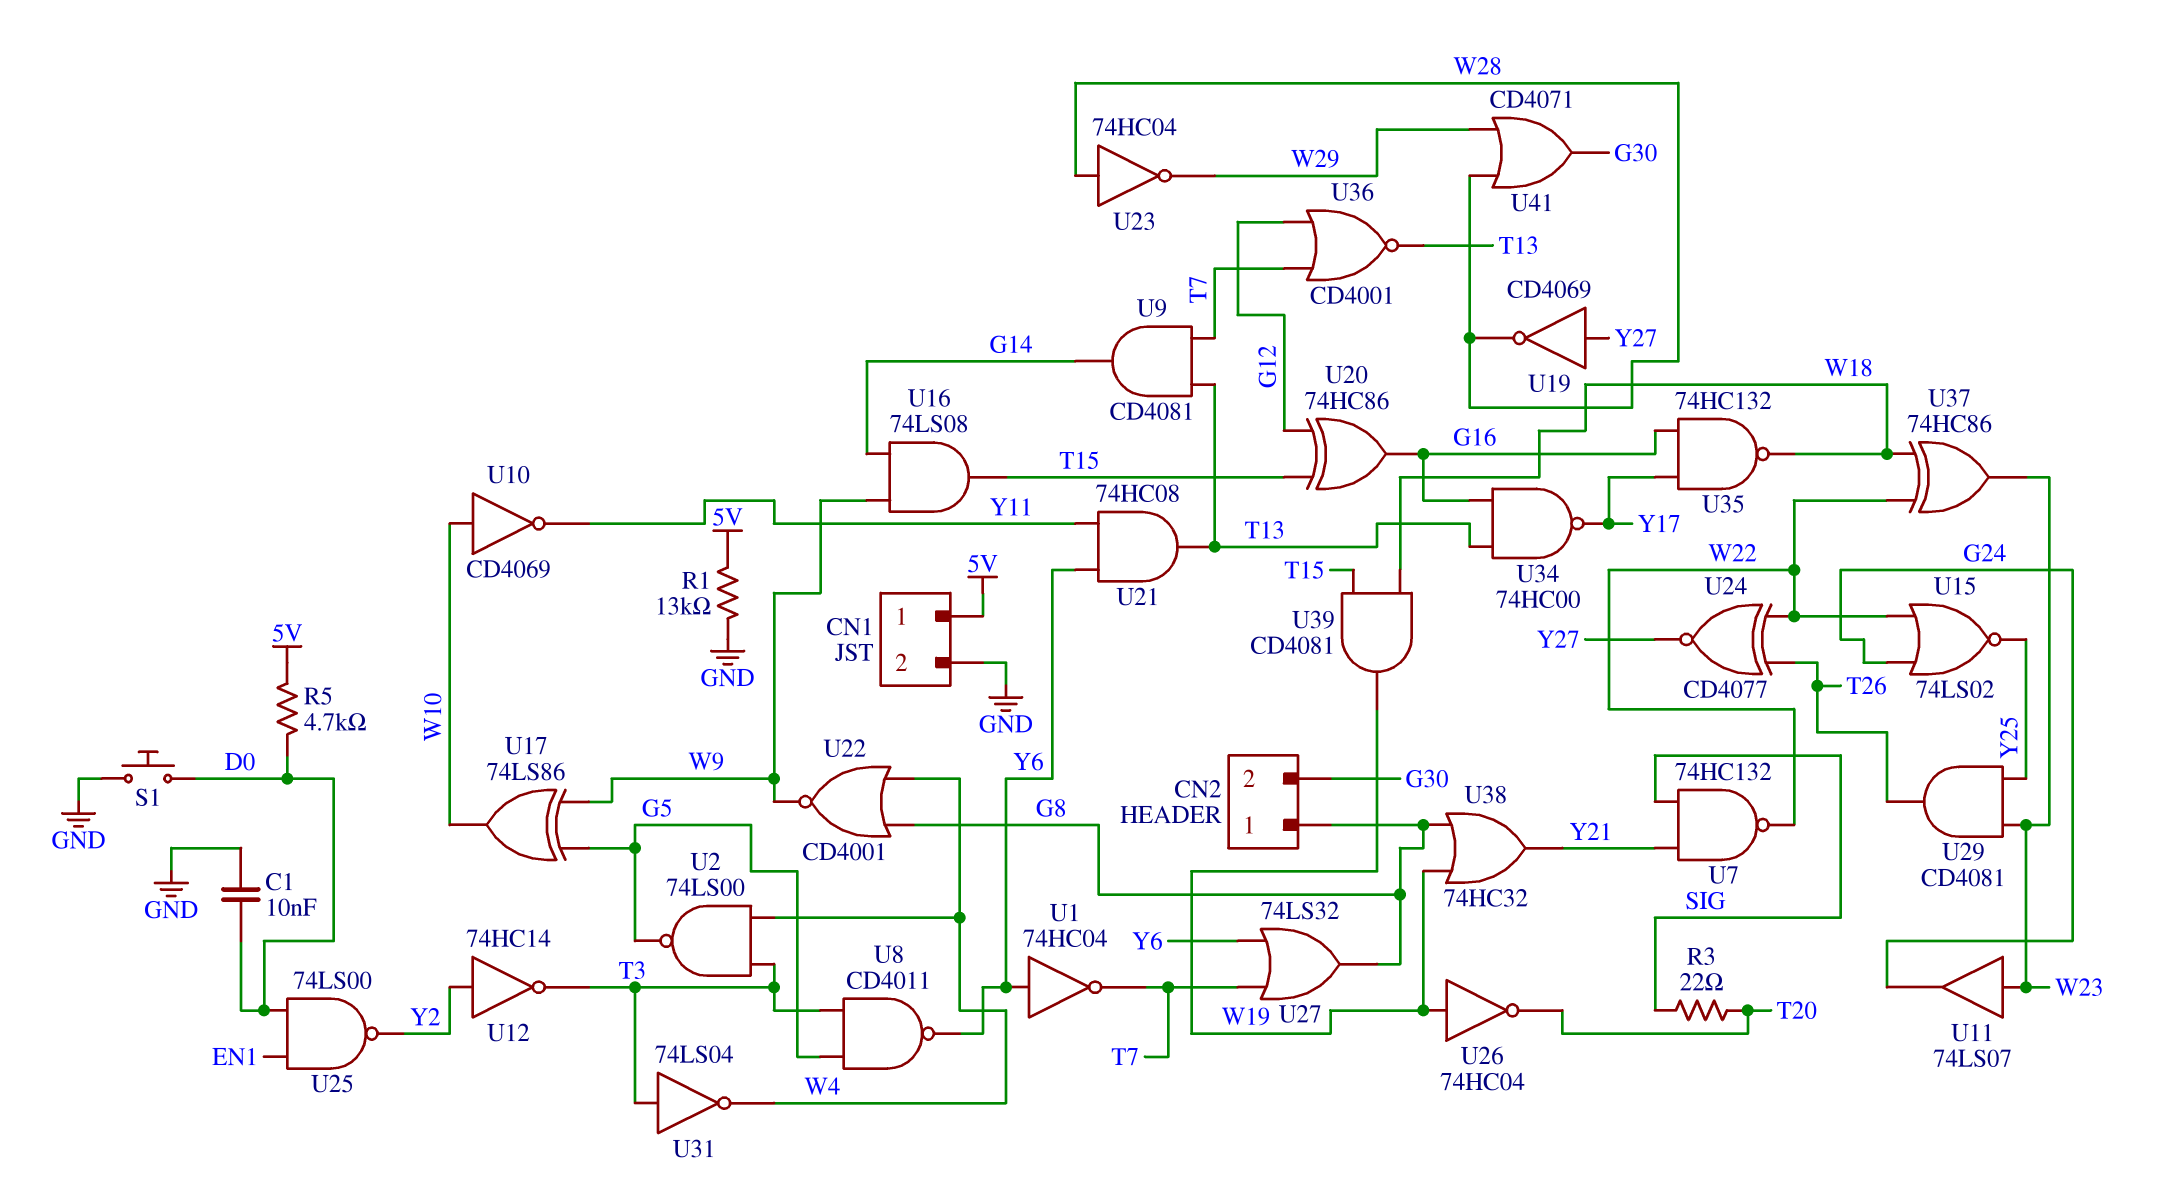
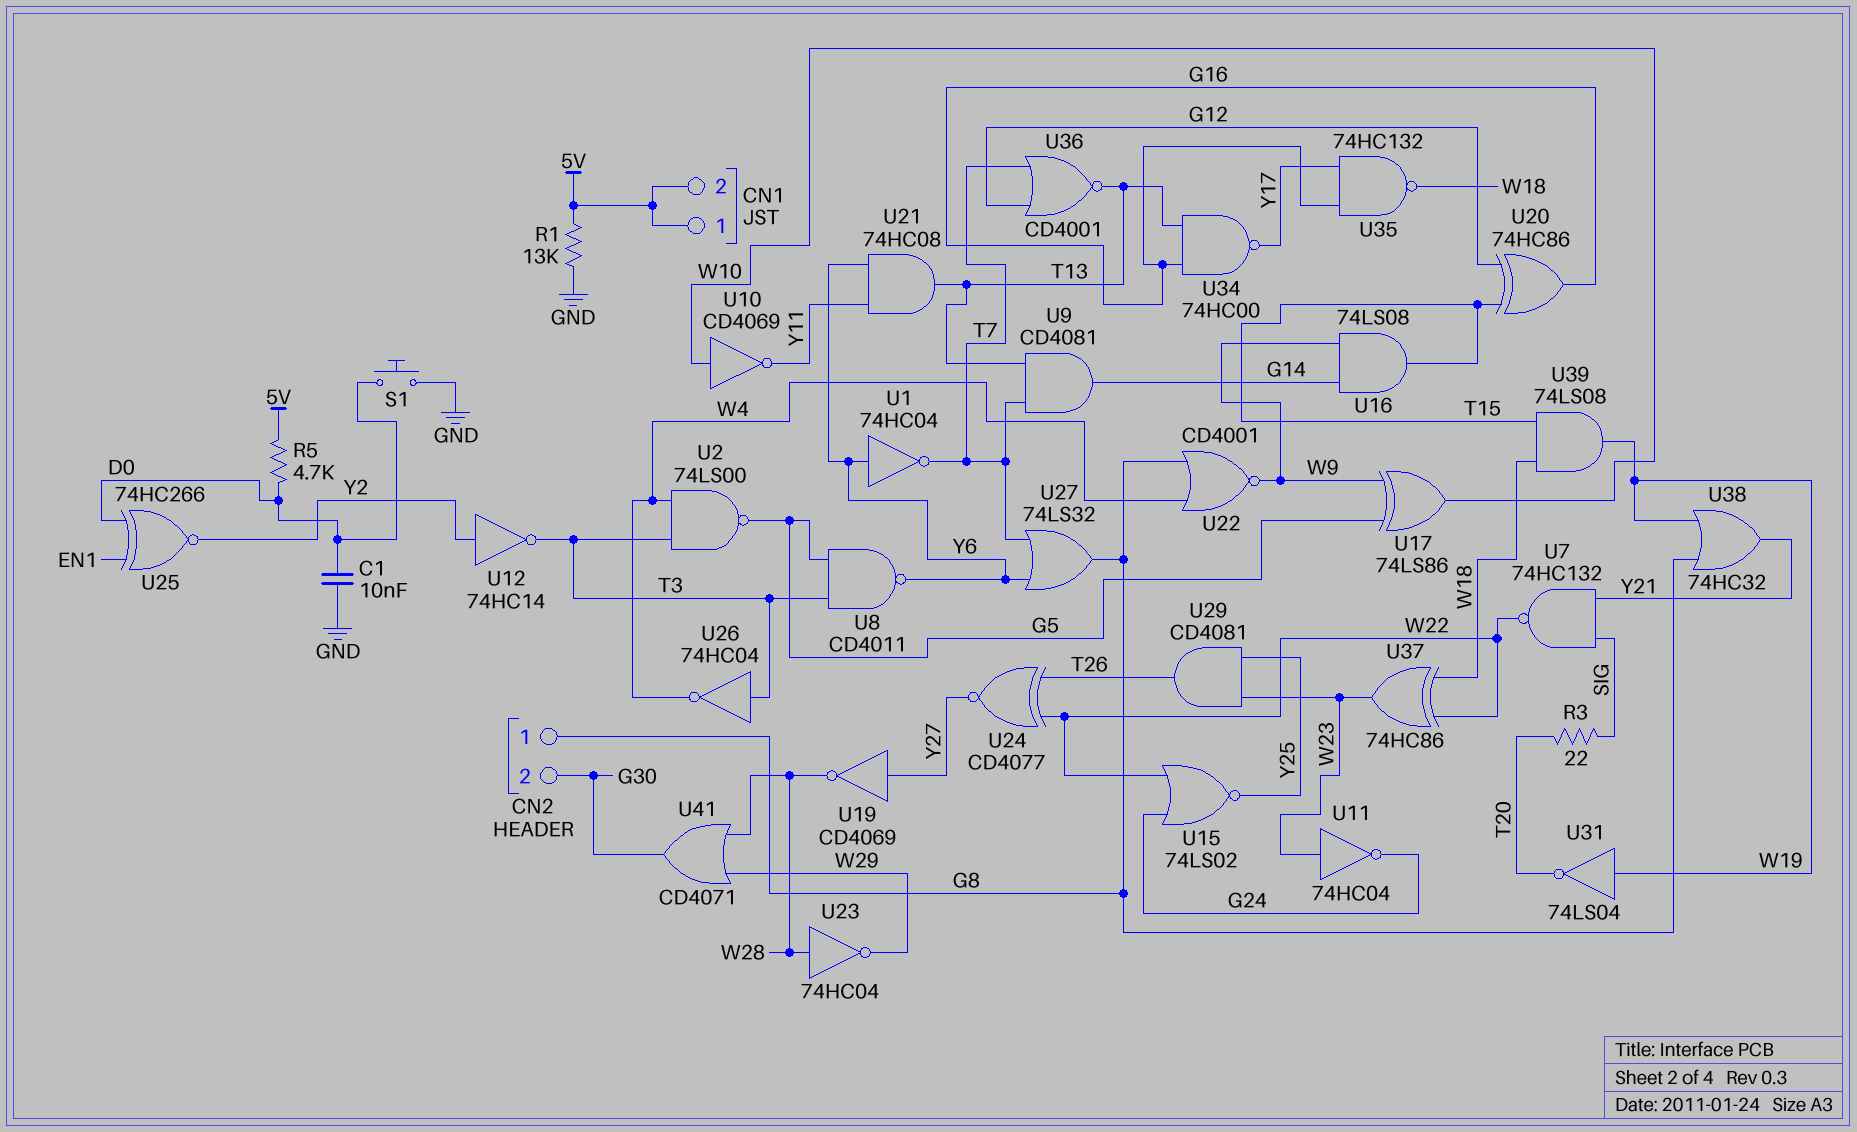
CN1 pin 2: GND -> 5V
U11: buffer 74LS07 (in W23, out G24) -> NOT 74HC04 (in W23, out G24)
U25: NAND 74LS00 (in D0, in EN1, out Y2) -> XNOR 74HC266 (in D0, in EN1, out Y2)
U26: NOT 74HC04 (in W19, out T20) -> NOT 74HC04 (in T3, out W4)
U31: NOT 74LS04 (in T3, out W4) -> NOT 74LS04 (in W19, out T20)
U39: AND CD4081 (in T15, in W18, out W19) -> AND 74LS08 (in T15, in W18, out W19)

